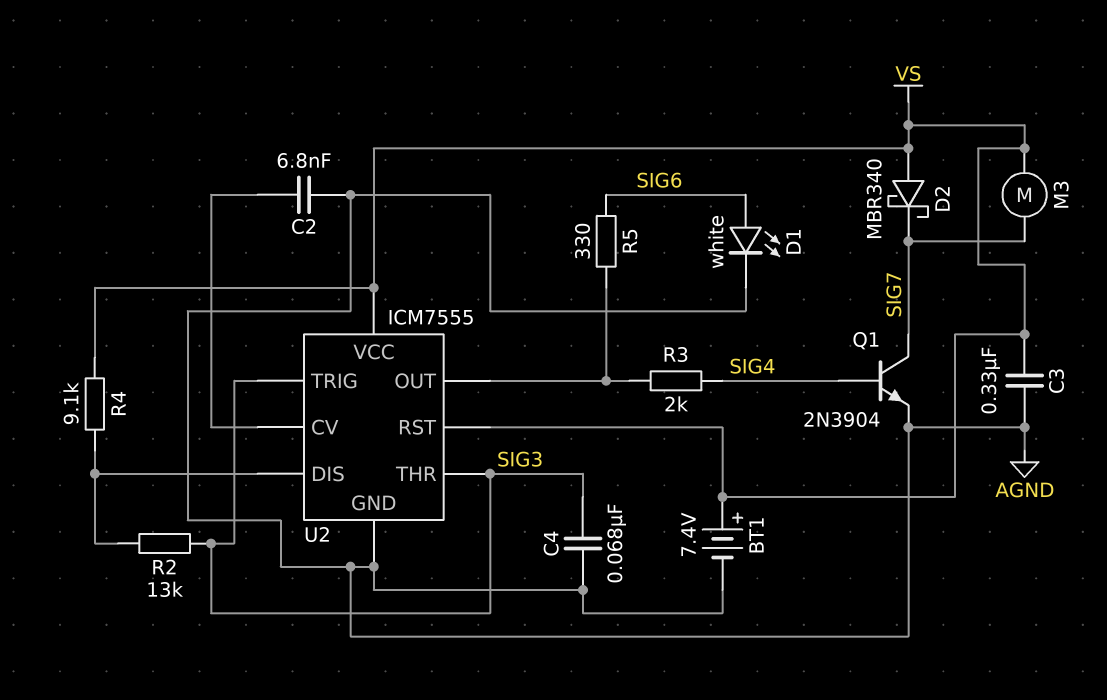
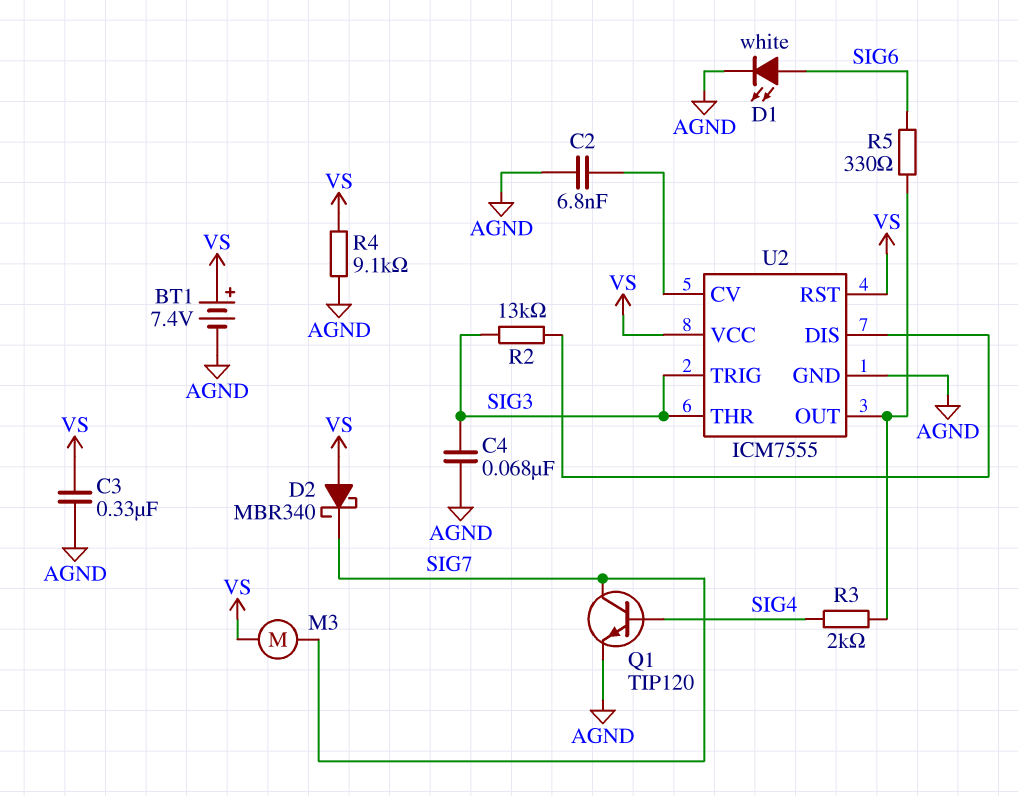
Q1: NPN 2N3904 (B SIG4, C SIG7, E AGND) -> NPN TIP120 (B SIG4, C SIG7, E AGND)
R4: 9.1k (U2/DIS, VS) -> 9.1k (AGND, VS)

